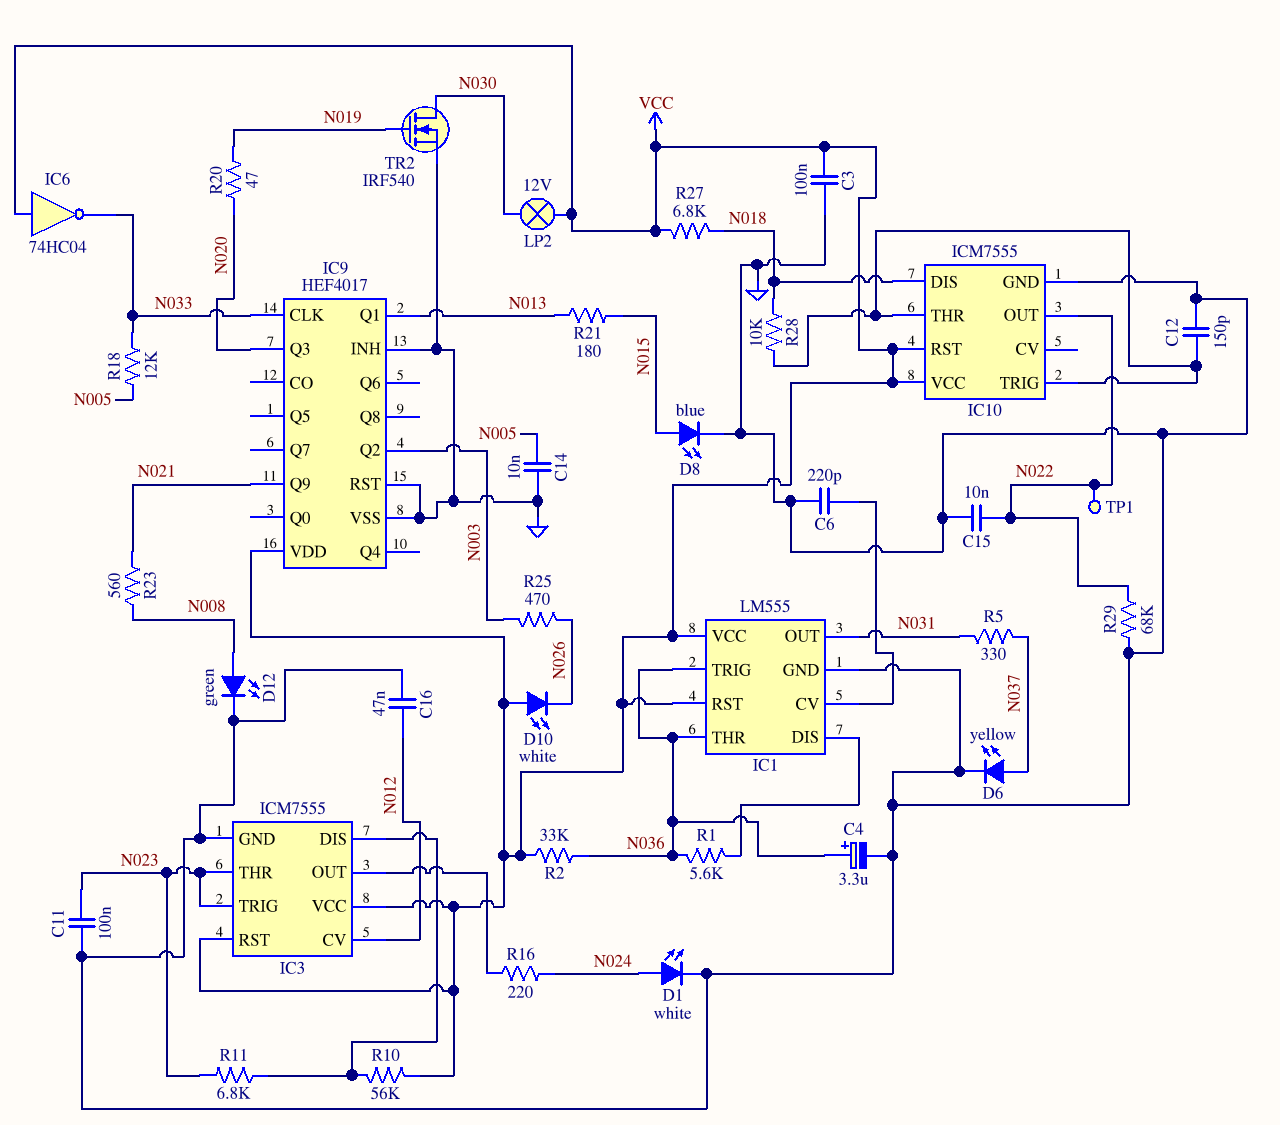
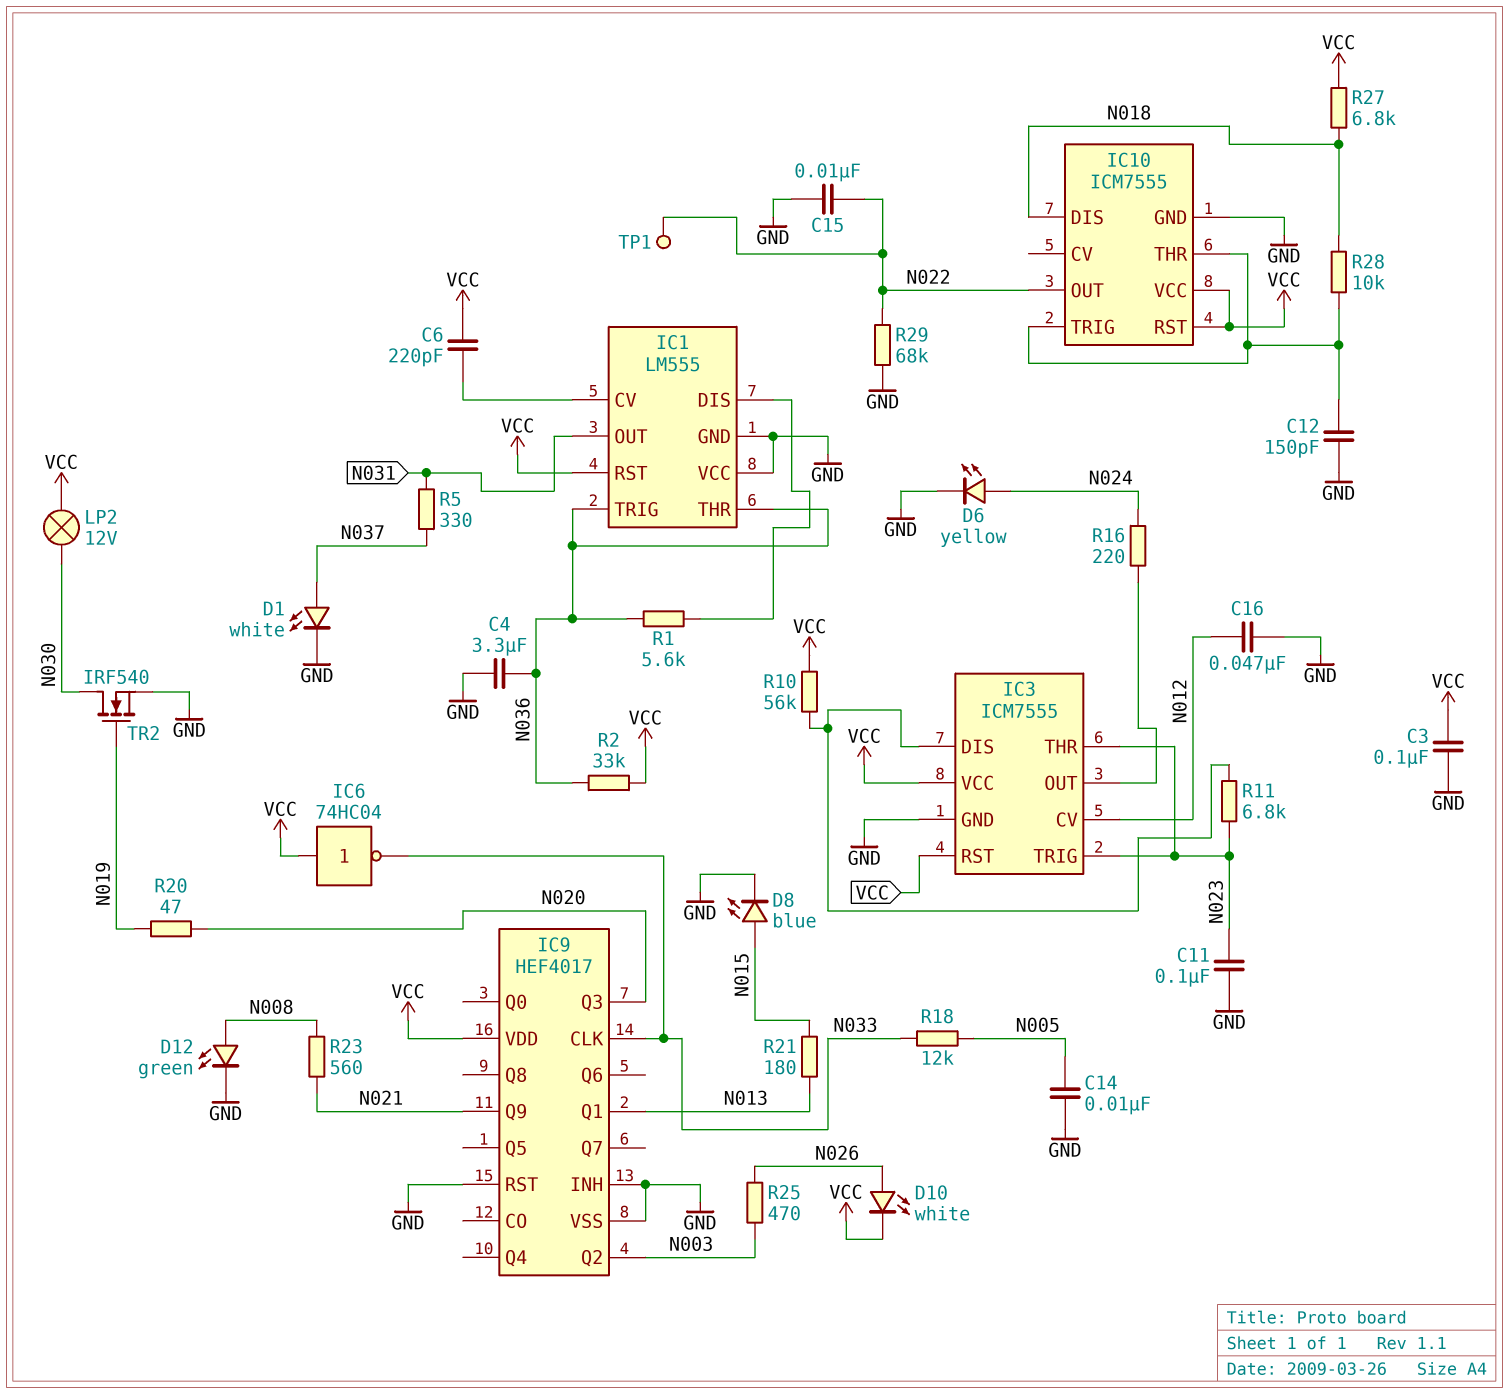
C4: 3.3uF (plus N036, minus GND) -> 3.3uF (GND, N036)
C6: 220pF (GND, IC1/CV) -> 220pF (IC1/CV, VCC)
D1: LED white (A N024, K GND) -> LED white (A N037, K GND)
D6: LED yellow (A N037, K GND) -> LED yellow (A N024, K GND)
D10: LED white (A VCC, K N026) -> LED white (A N026, K VCC)
IC1 pin VCC: VCC -> GND

